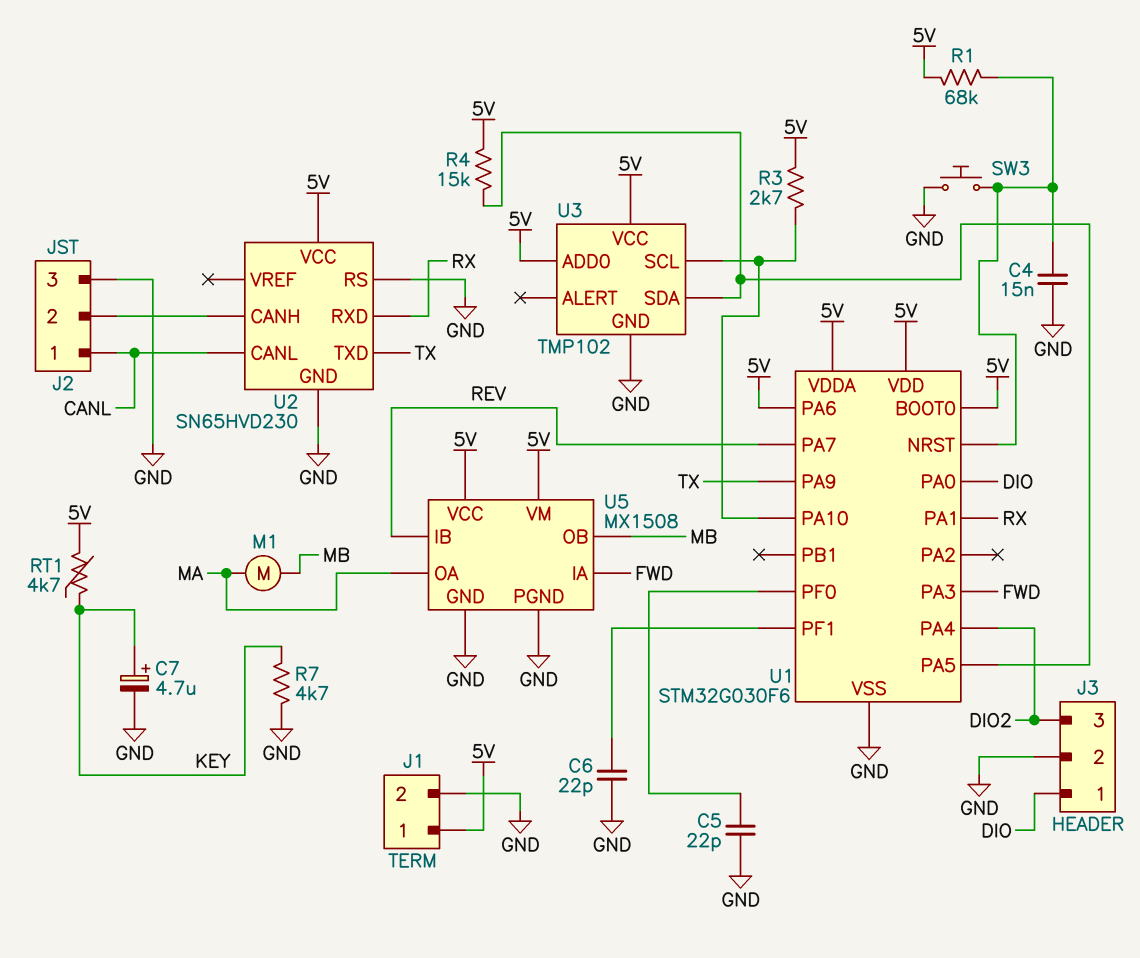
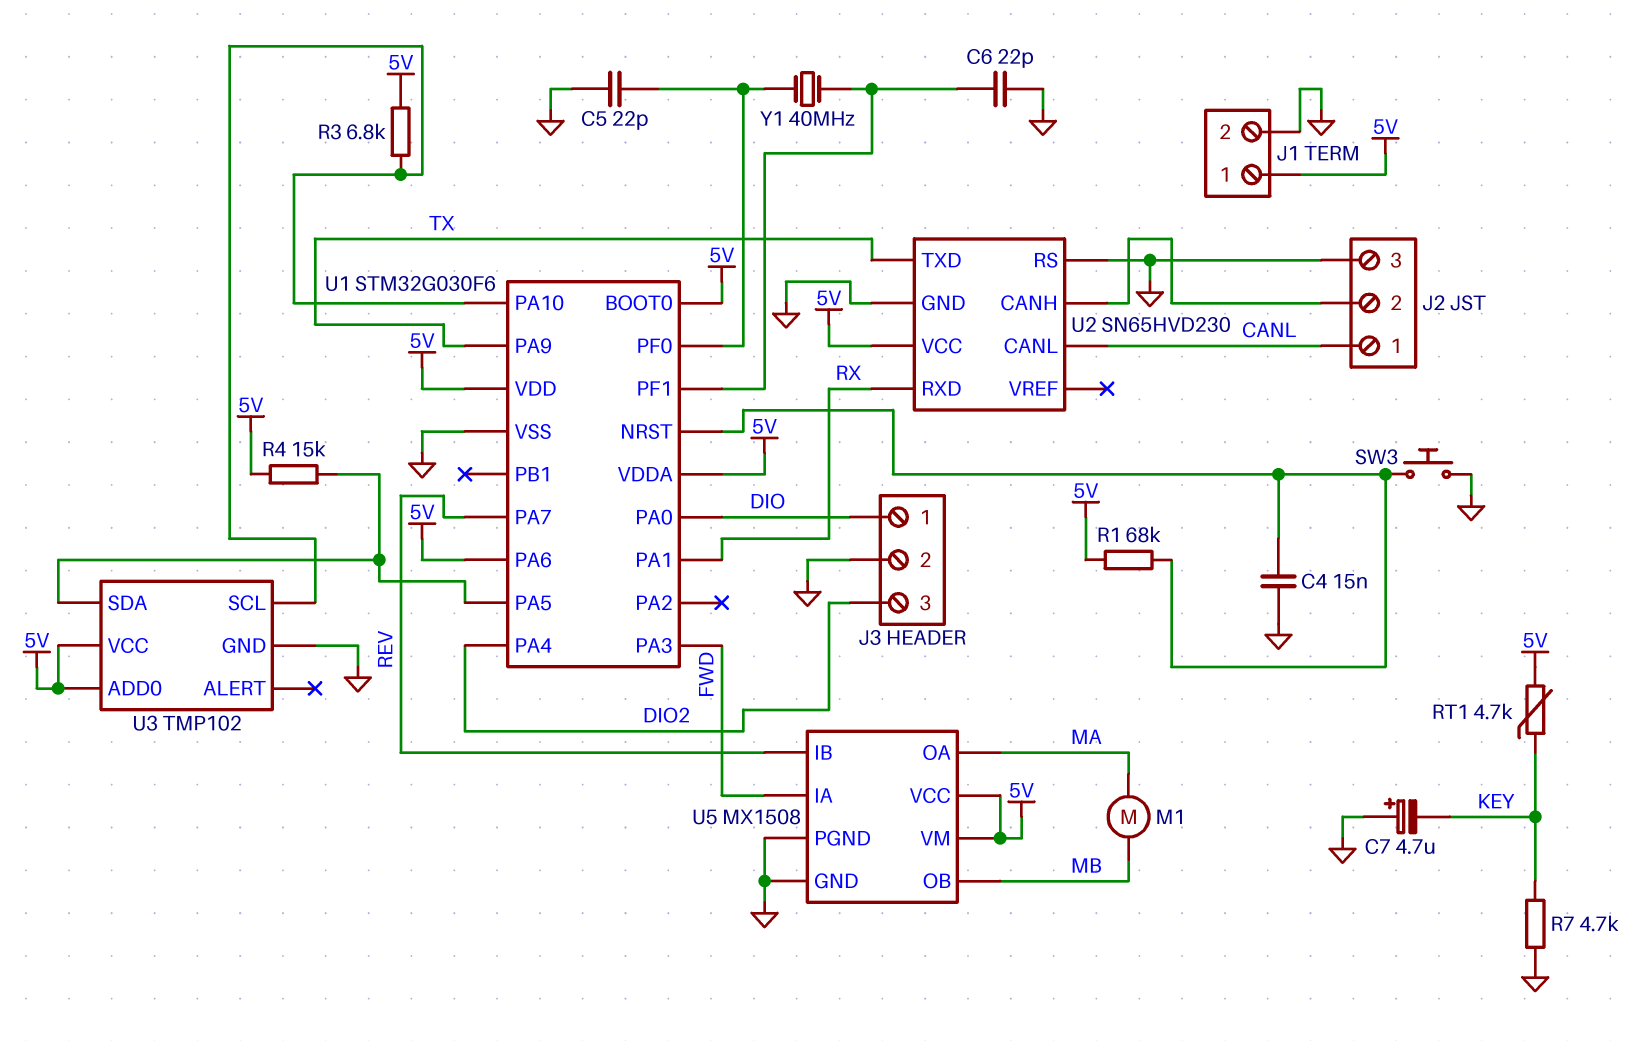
C7: 4.7uF (plus KEY, minus GND) -> 4.7uF (plus GND, minus KEY)
R3: 2.7k (5V, U1/PA10) -> 6.8k (5V, U1/PA10)
Y1: none -> 40MHz (U1/PF0, U1/PF1)

